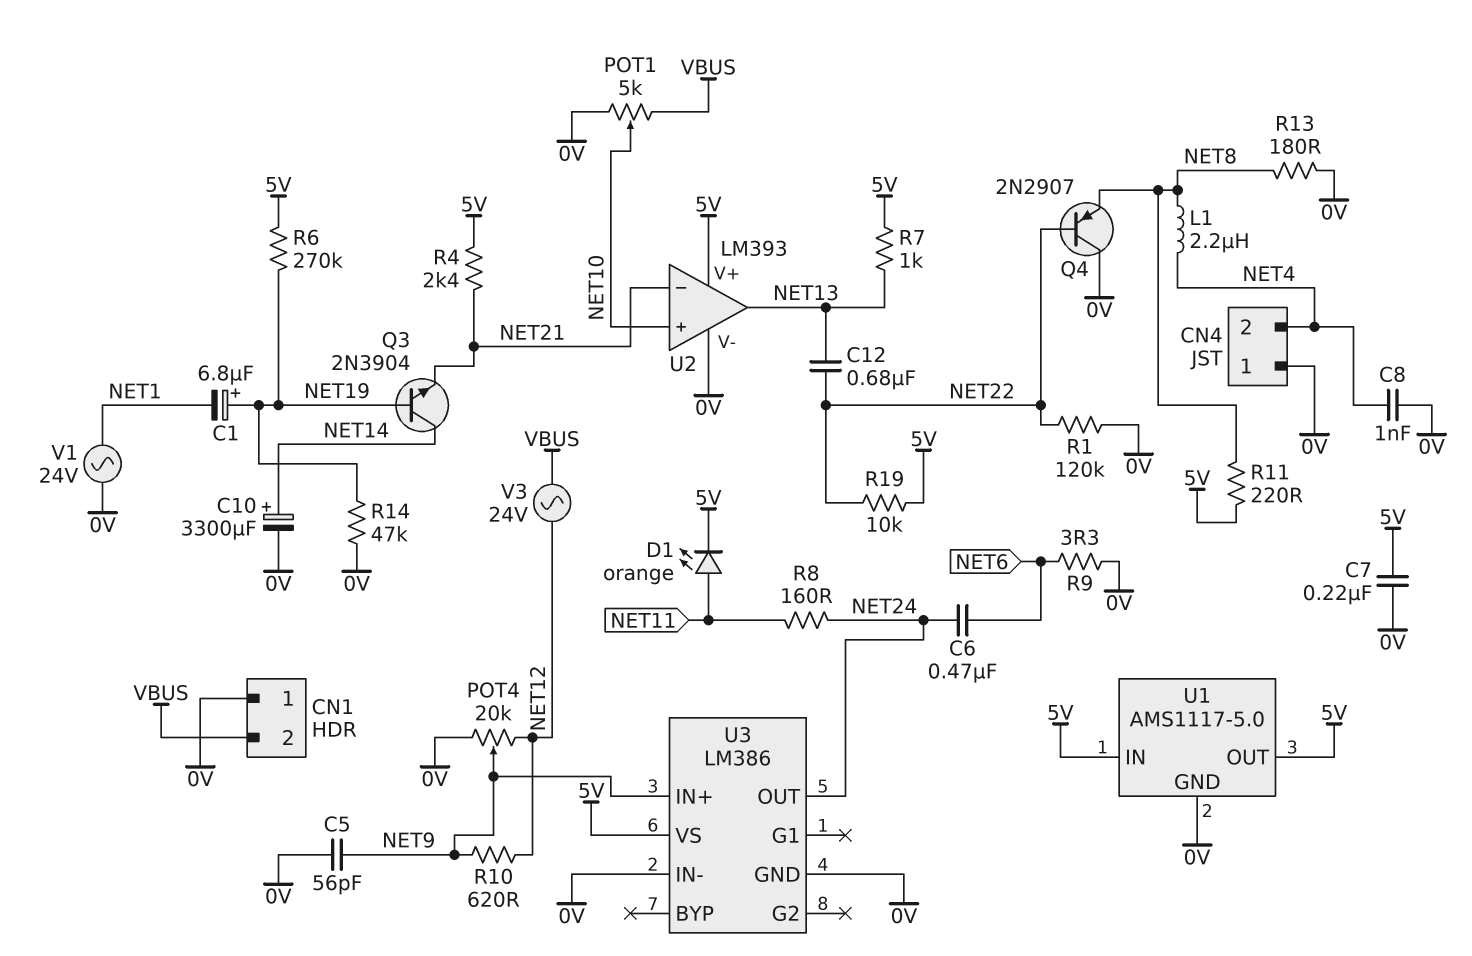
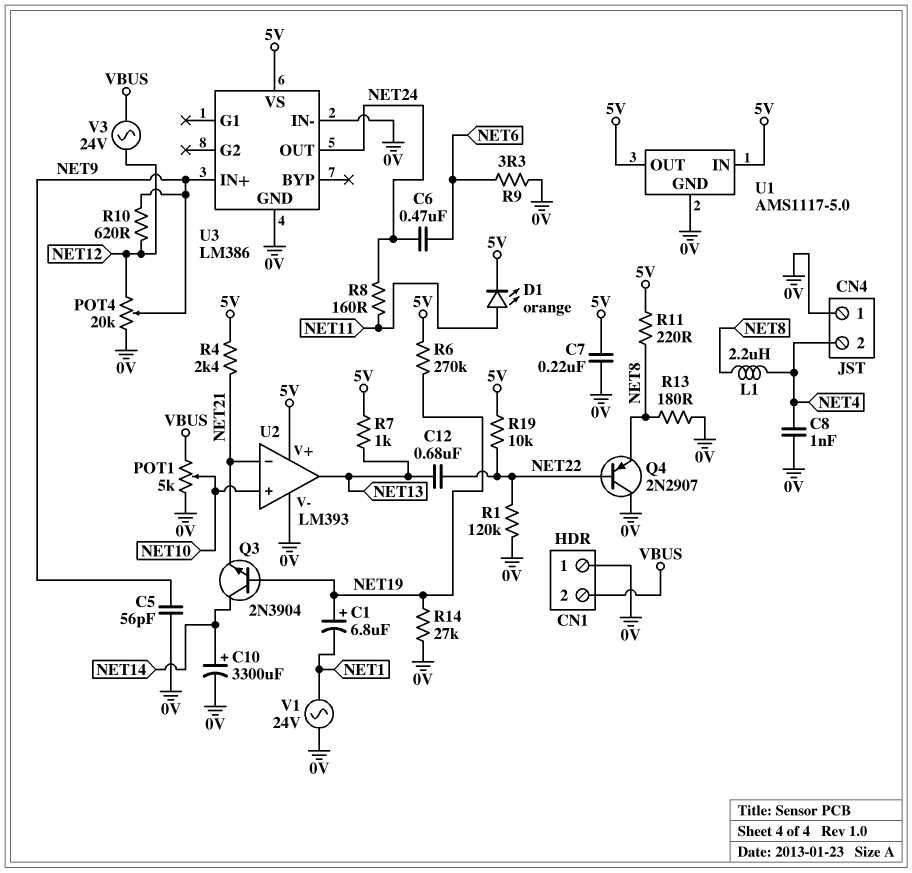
R14: 47k (0V, NET19) -> 27k (0V, NET19)

